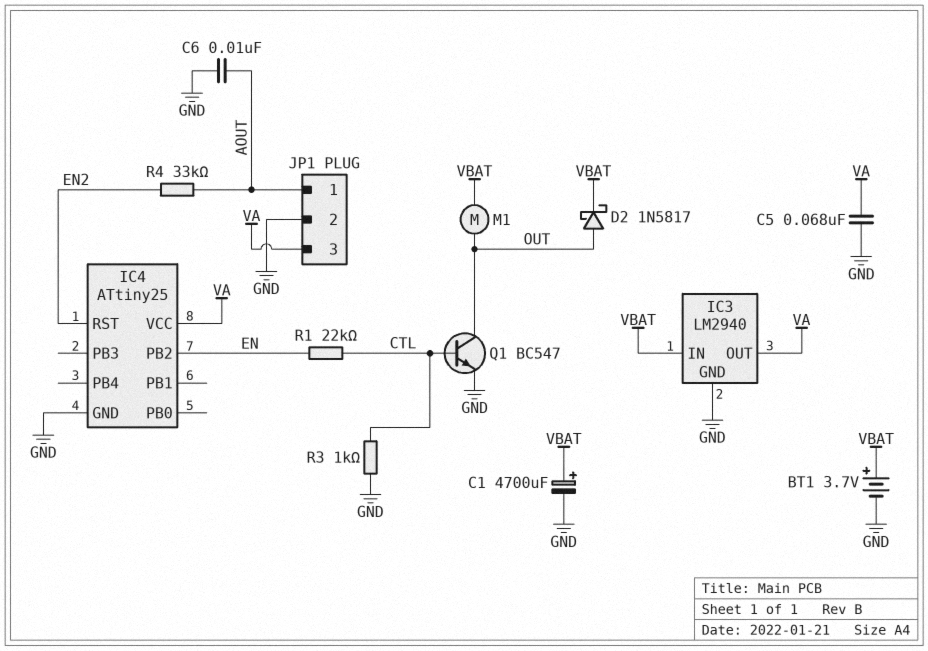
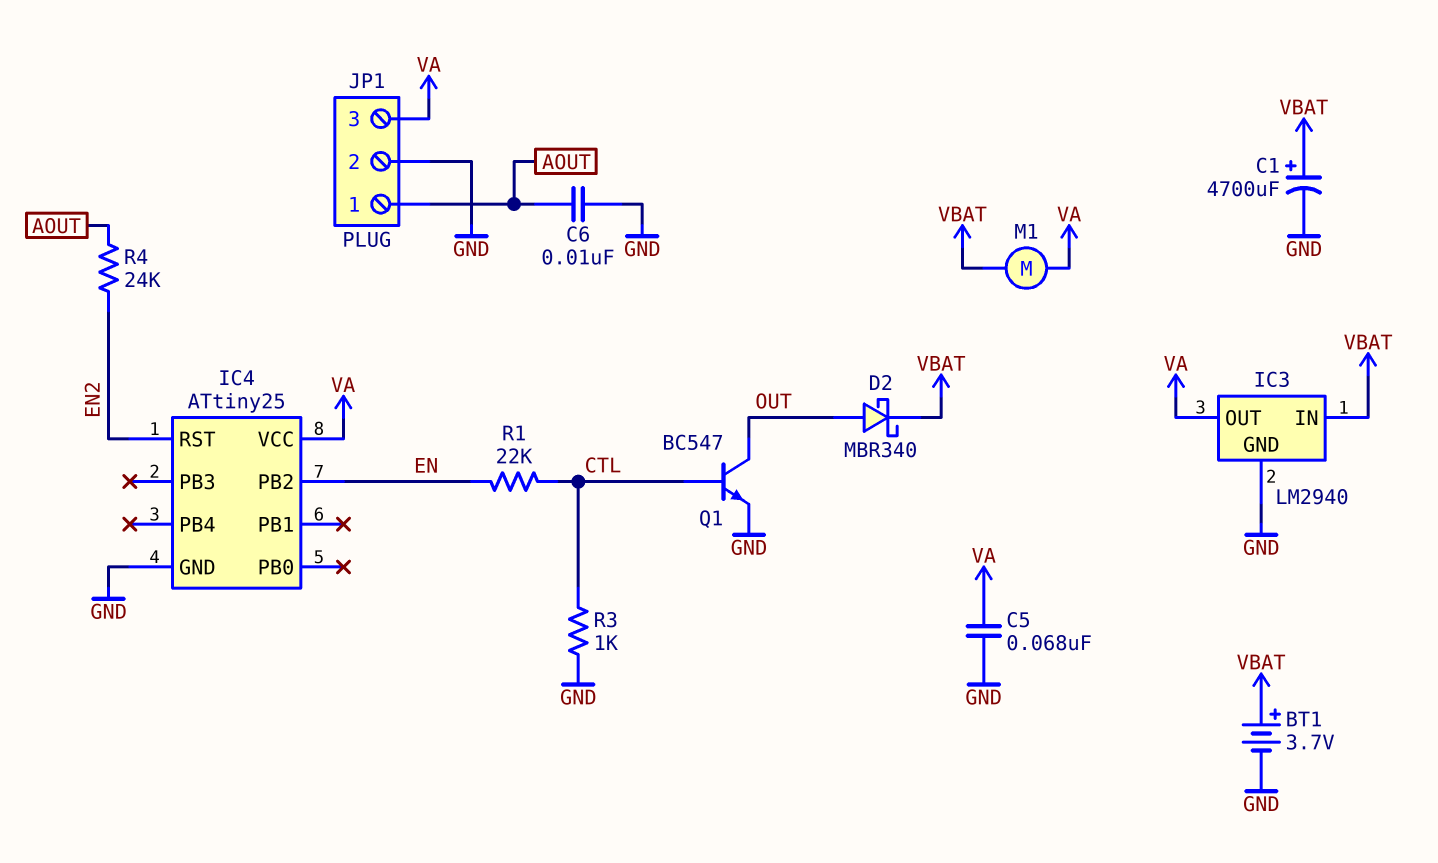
D2: schottky 1N5817 (A OUT, K VBAT) -> schottky MBR340 (A OUT, K VBAT)
M1: motor (OUT, VBAT) -> motor (VA, VBAT)
R4: 33k (AOUT, EN2) -> 24k (AOUT, EN2)

